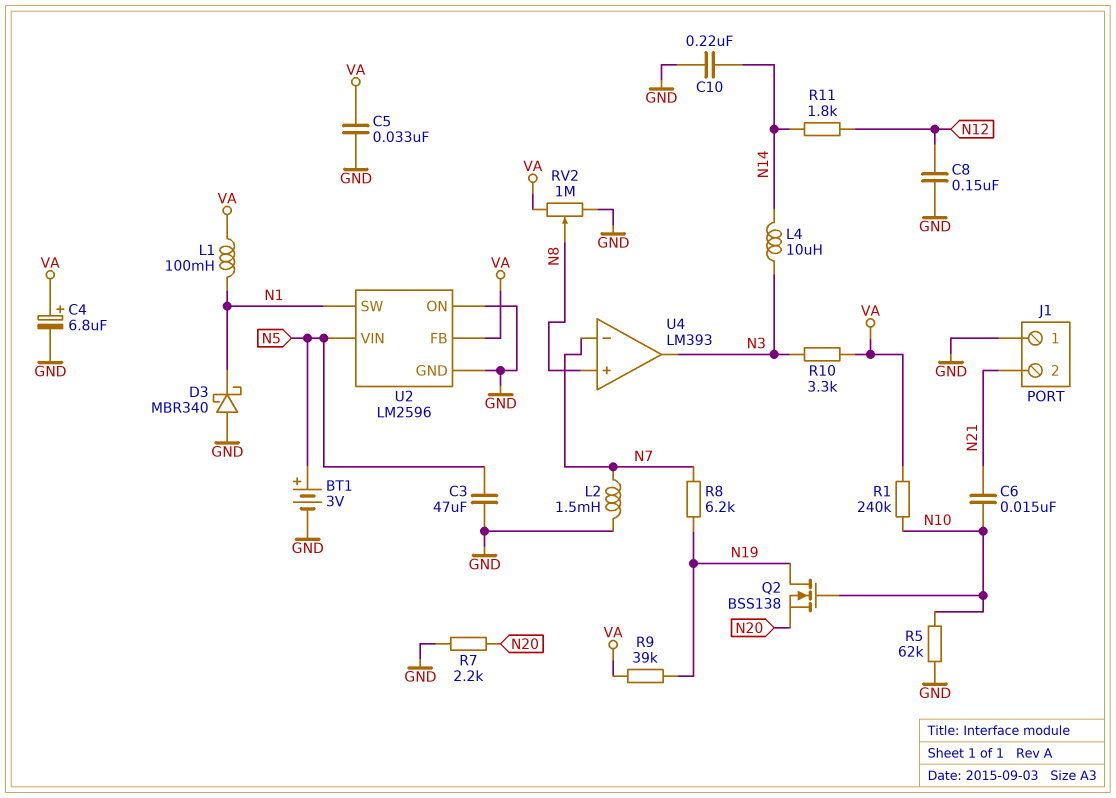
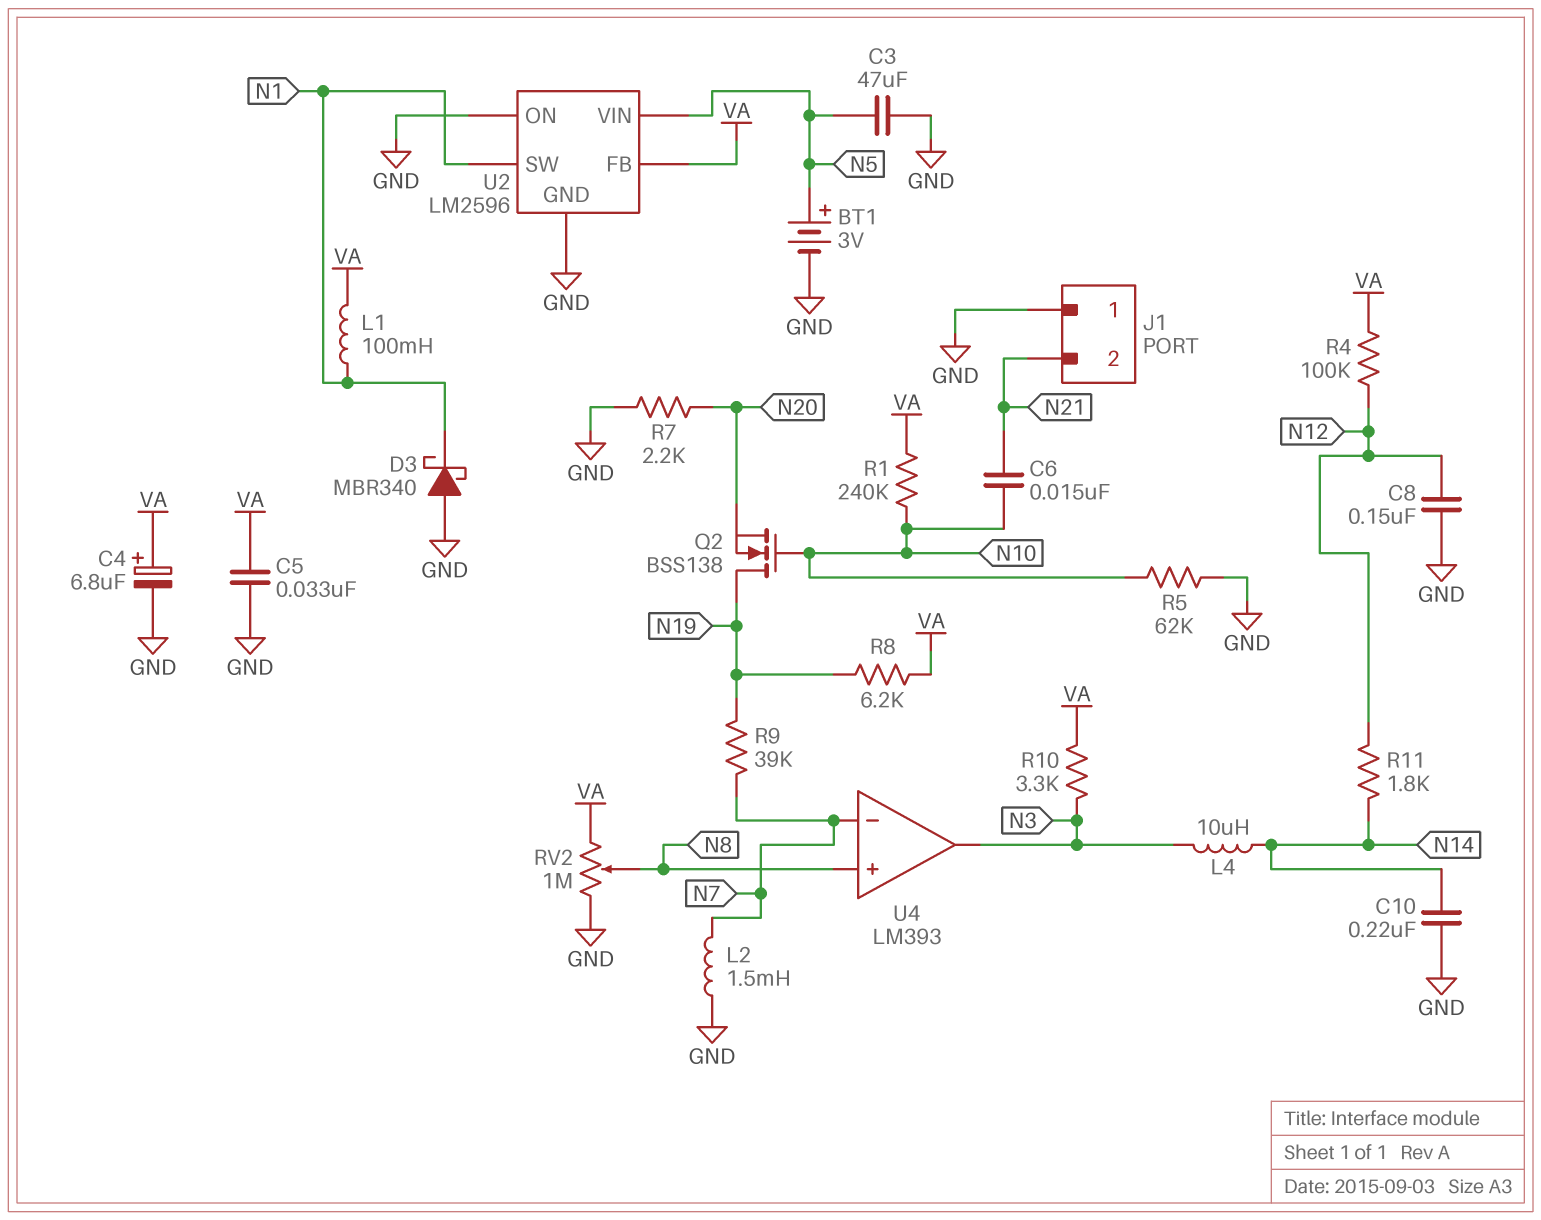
R4: none -> 100k (N12, VA)
R8: 6.2k (N7, N19) -> 6.2k (N19, VA)
R9: 39k (N19, VA) -> 39k (N7, N19)

